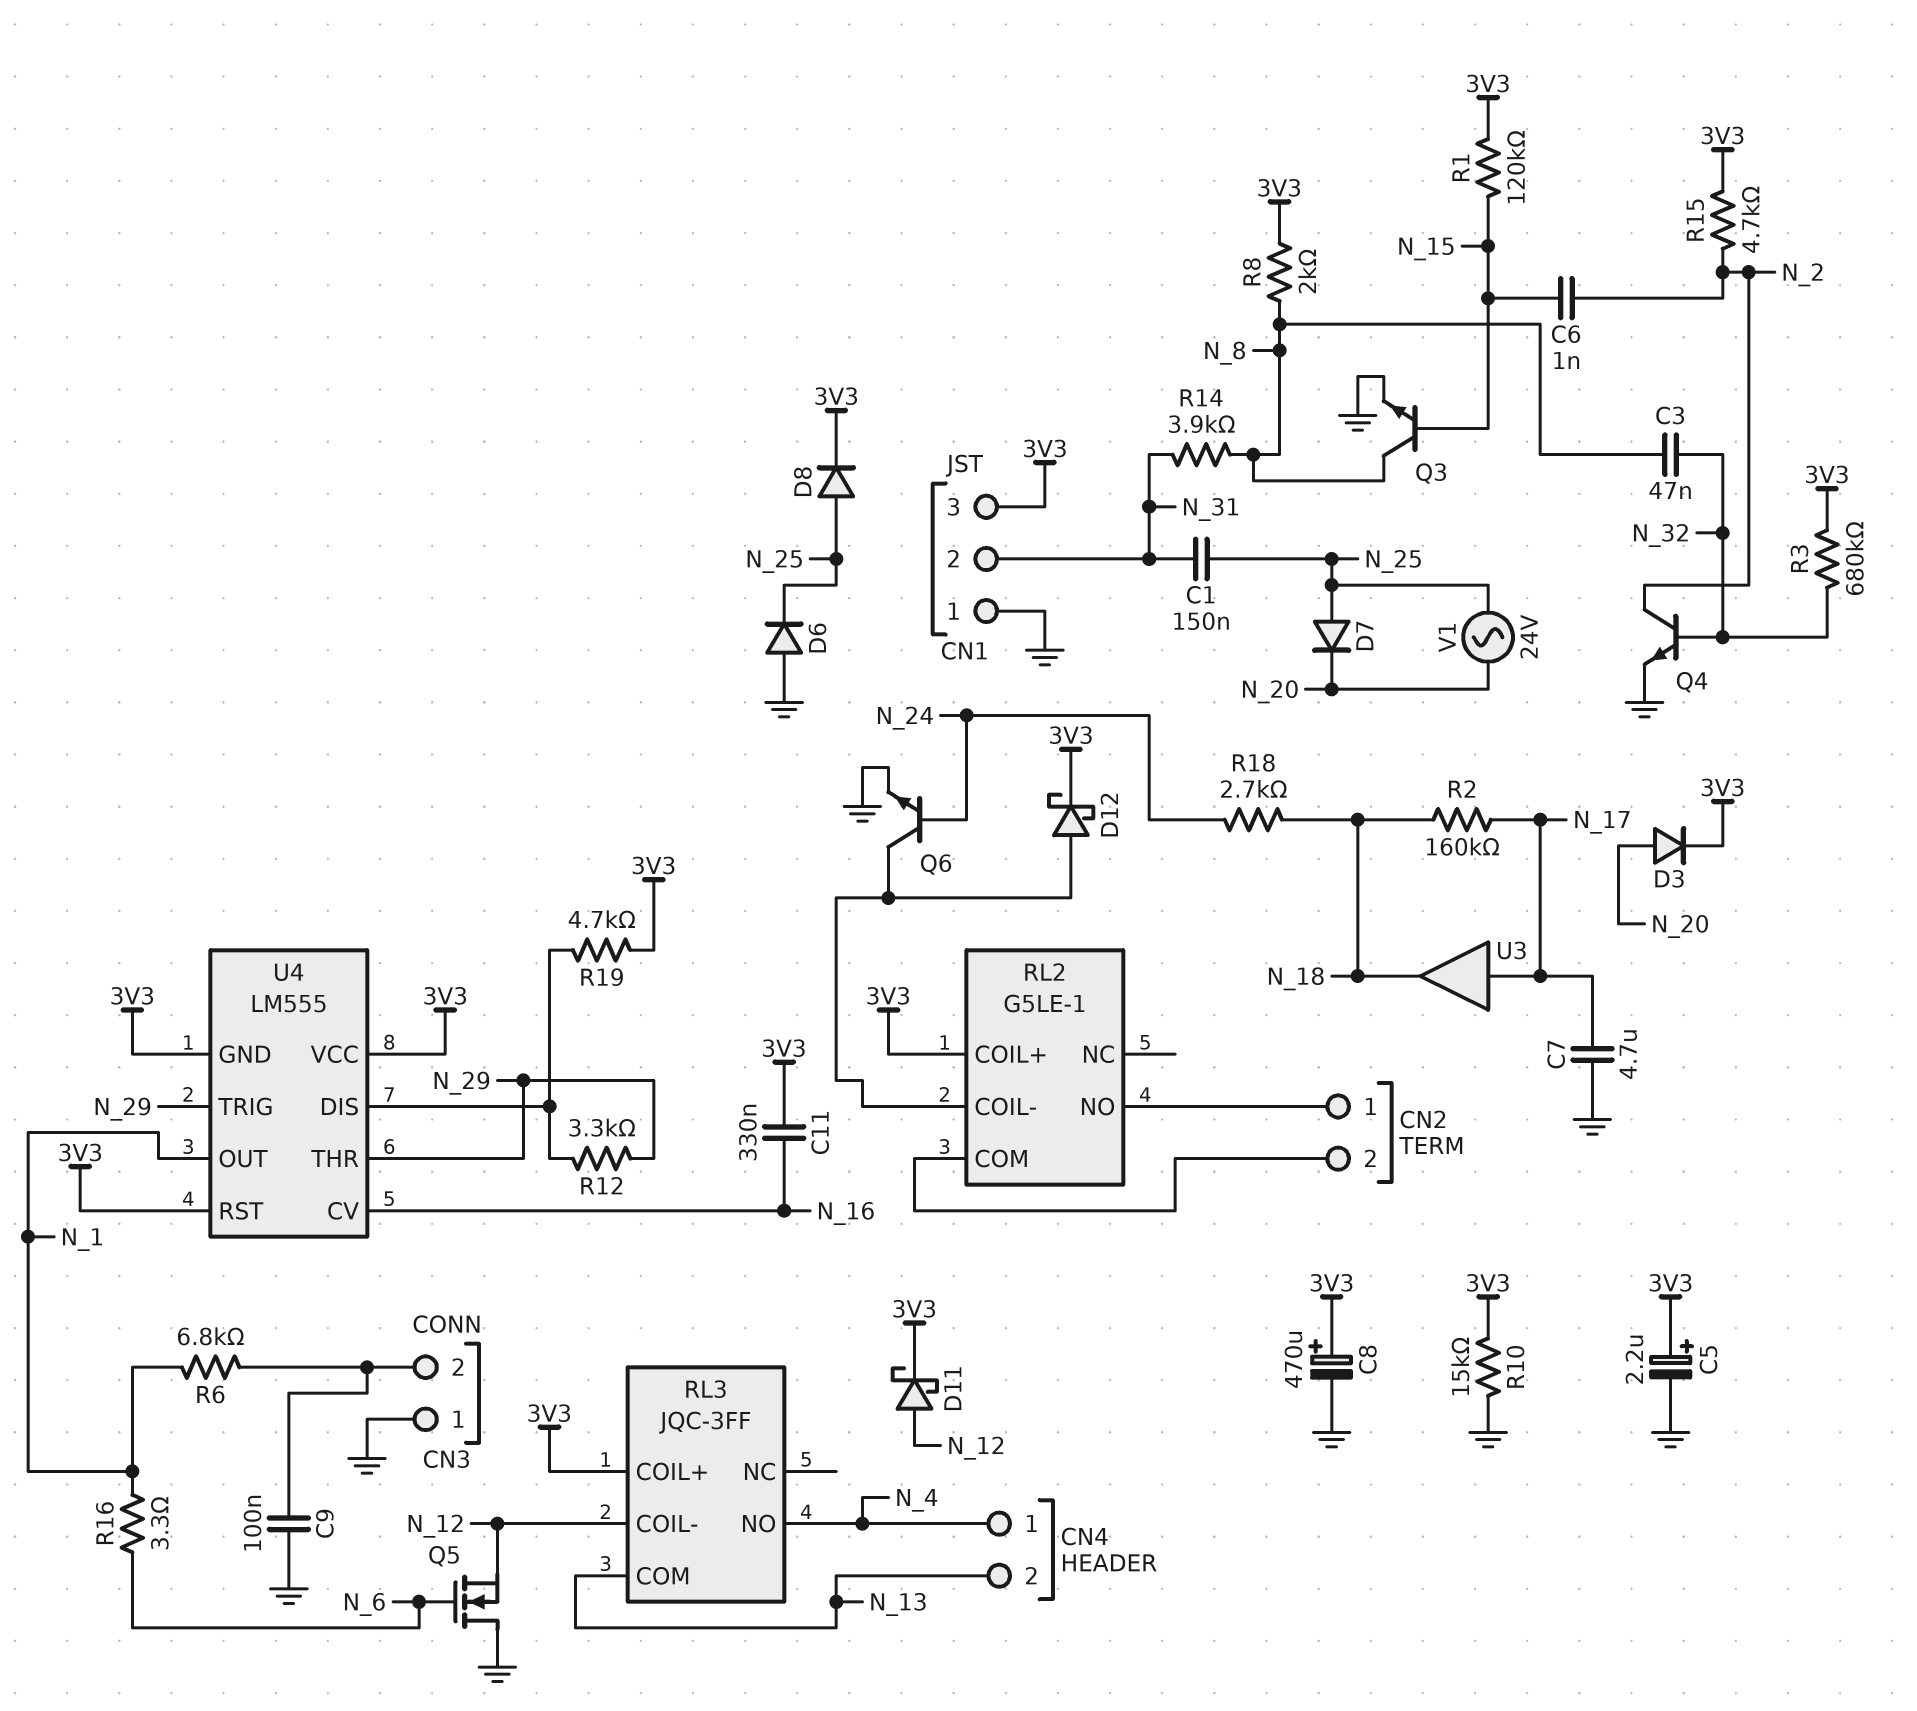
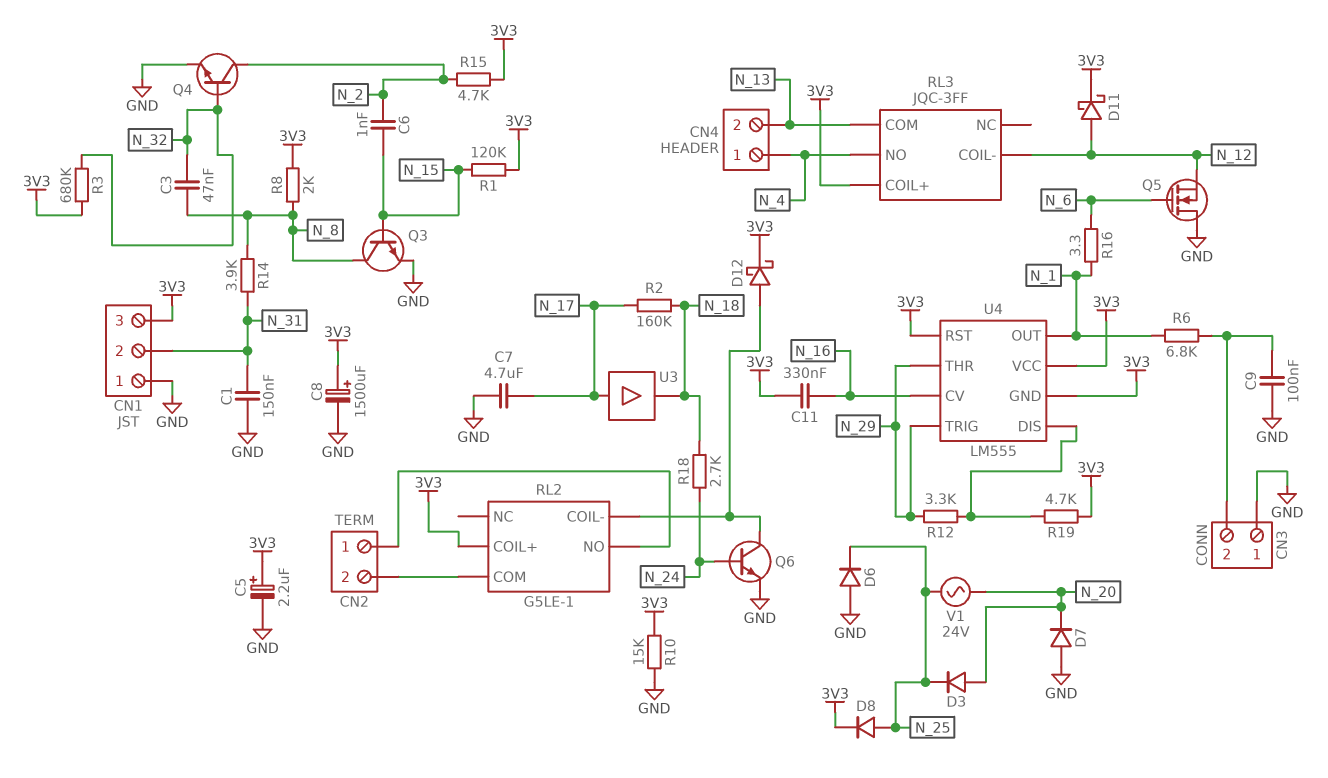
C1: 150nF (N_25, N_31) -> 150nF (GND, N_31)
C8: 470uF (plus 3V3, minus GND) -> 1500uF (plus 3V3, minus GND)
D3: diode (A N_20, K 3V3) -> diode (A N_20, K N_25)
D7: diode (A N_25, K N_20) -> diode (A GND, K N_20)

